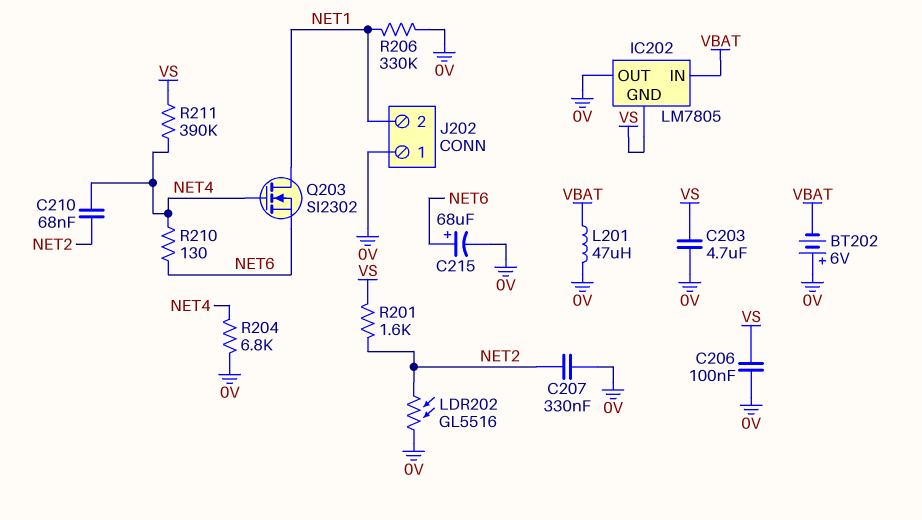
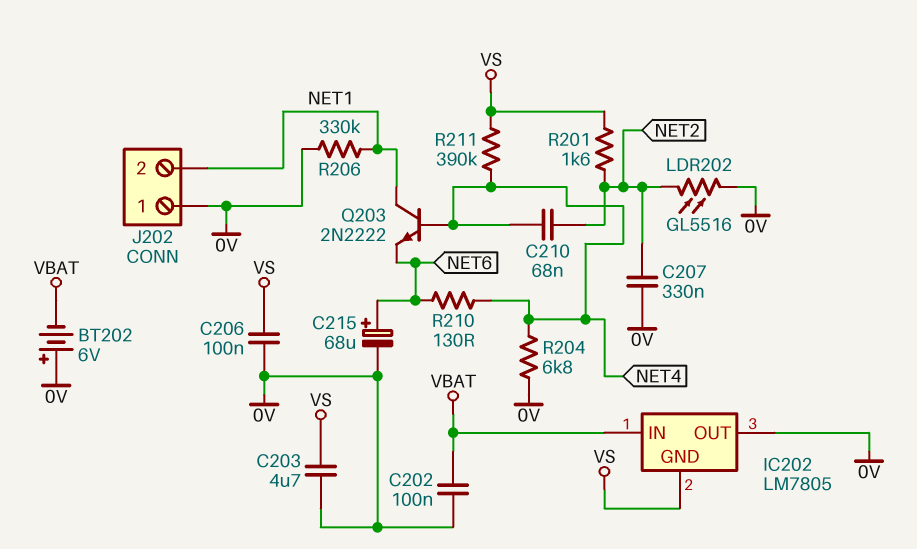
C202: none -> 100nF (0V, VBAT)
L201: 47uH (0V, VBAT) -> none
Q203: NMOS SI2302 (G NET4, D NET1, S NET6) -> NPN 2N2222 (B NET4, C NET1, E NET6)

